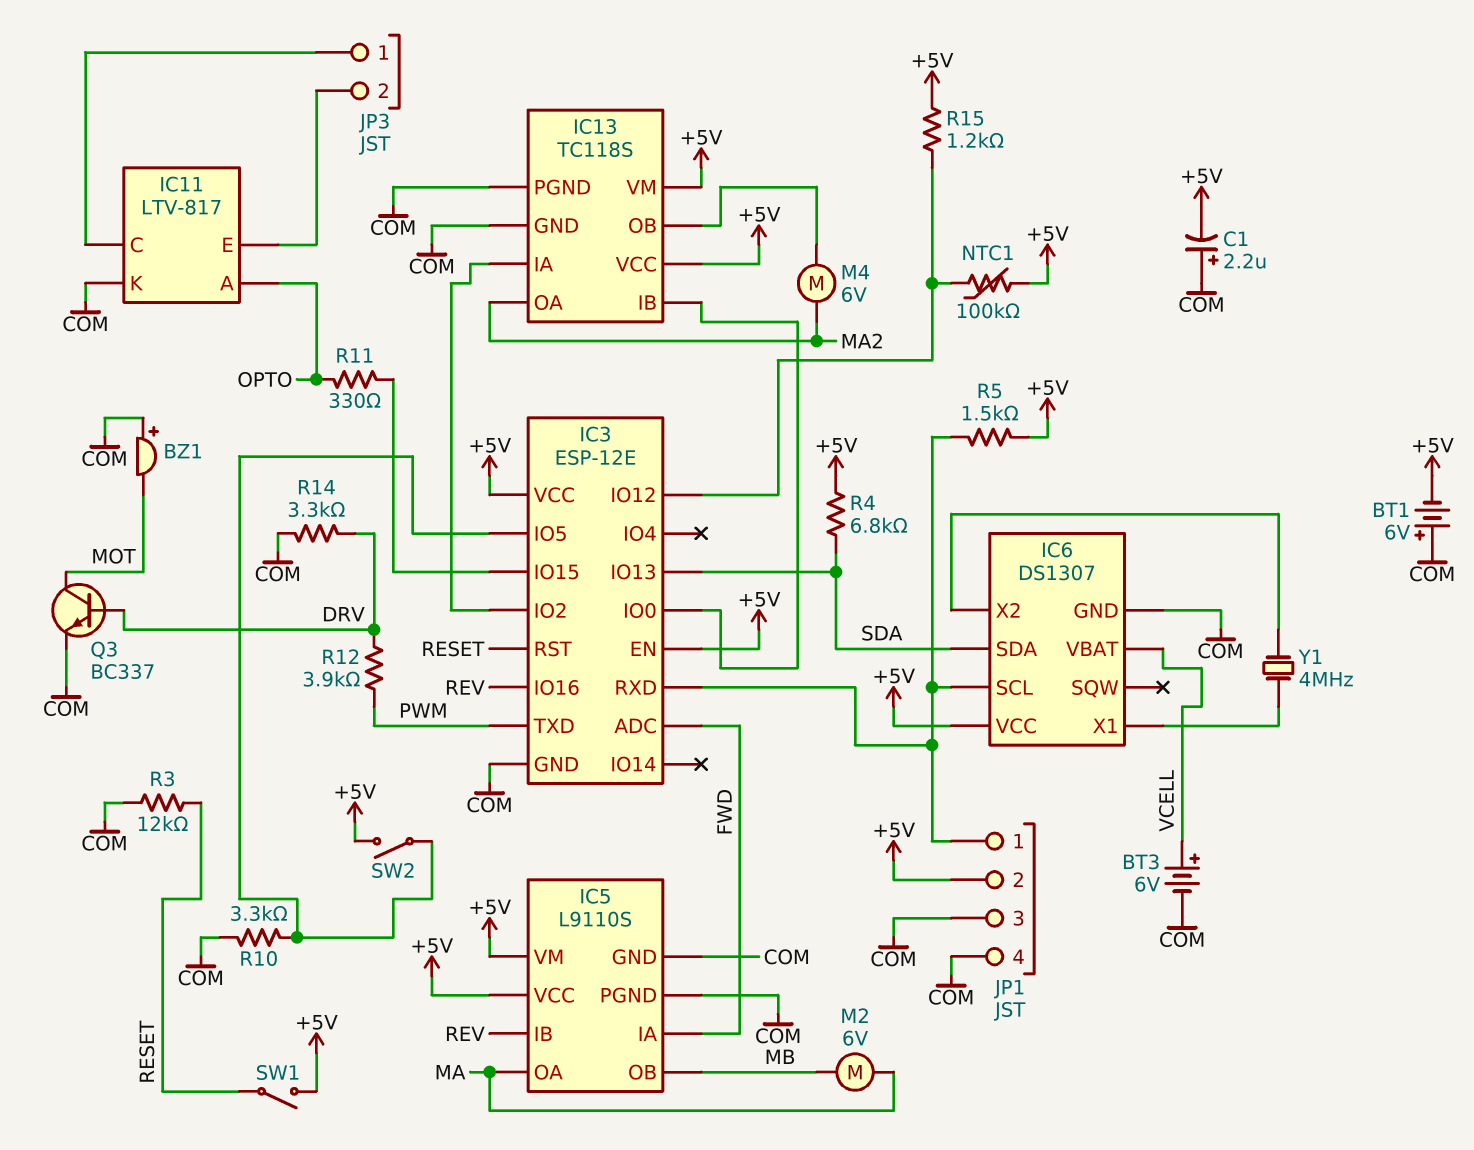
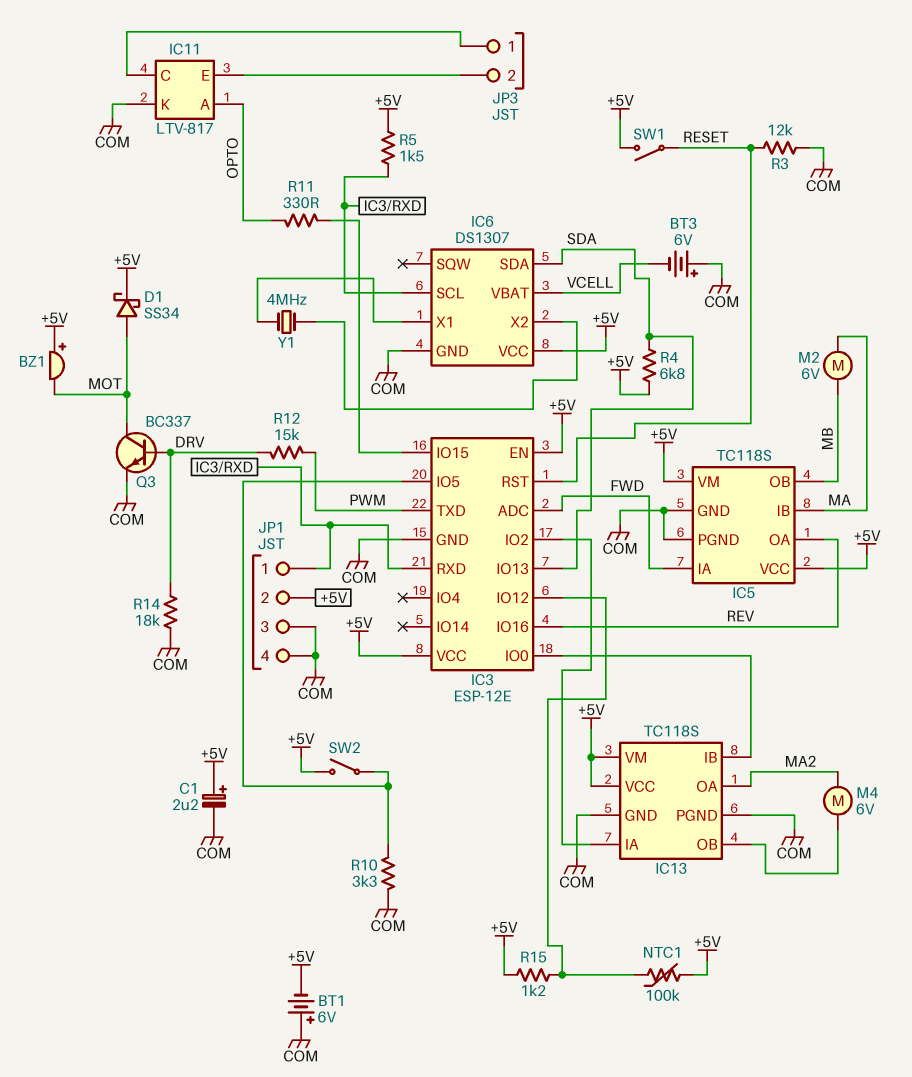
BT3: 6V (plus VCELL, minus COM) -> 6V (plus COM, minus VCELL)
BZ1: buzzer (plus COM, minus MOT) -> buzzer (plus +5V, minus MOT)
C1: 2.2uF (plus COM, minus +5V) -> 2.2uF (plus +5V, minus COM)
D1: none -> schottky SS34 (A MOT, K +5V)
IC5: L9110S -> TC118S
IC5 pin IB: REV -> MA
IC5 pin OA: MA -> REV
R12: 3.9k (DRV, PWM) -> 15k (DRV, PWM)
R14: 3.3k (COM, DRV) -> 18k (COM, DRV)

